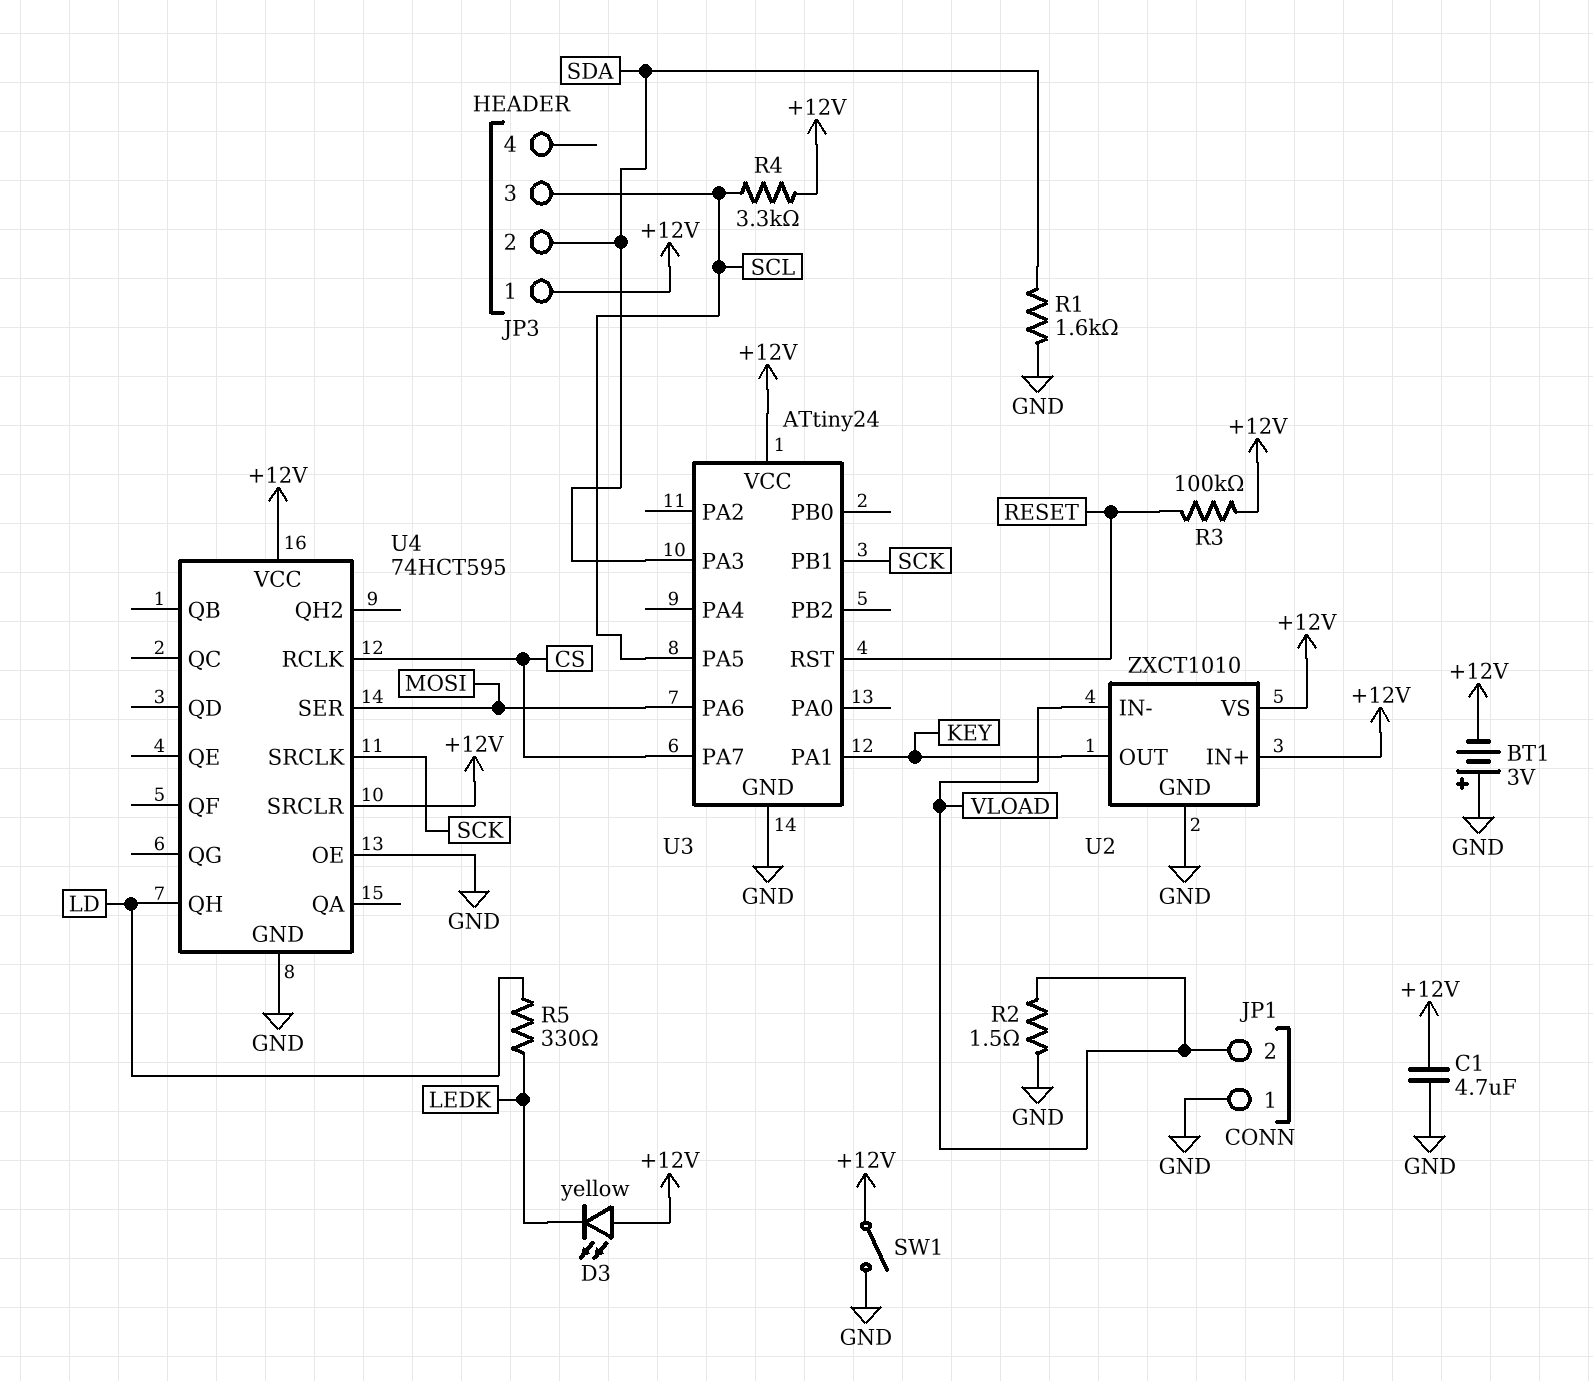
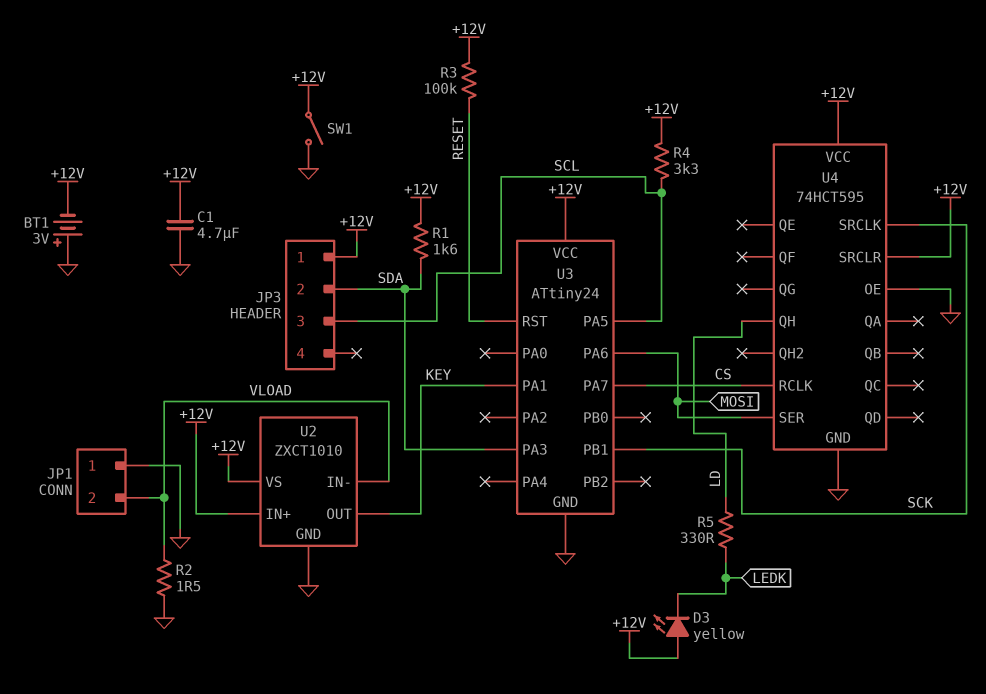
R1: 1.6k (GND, SDA) -> 1.6k (+12V, SDA)

